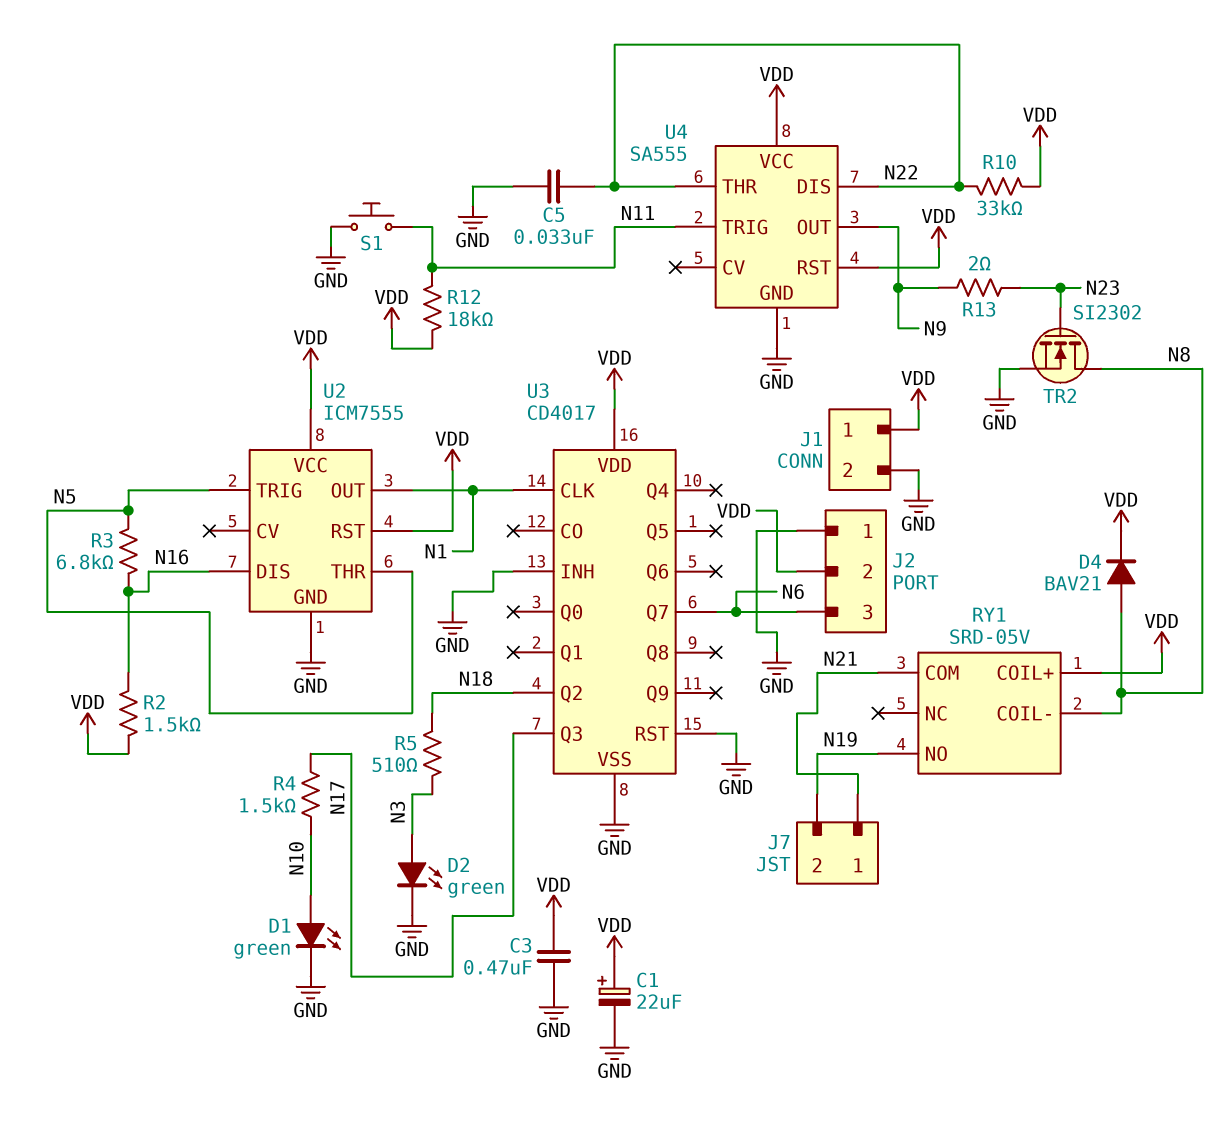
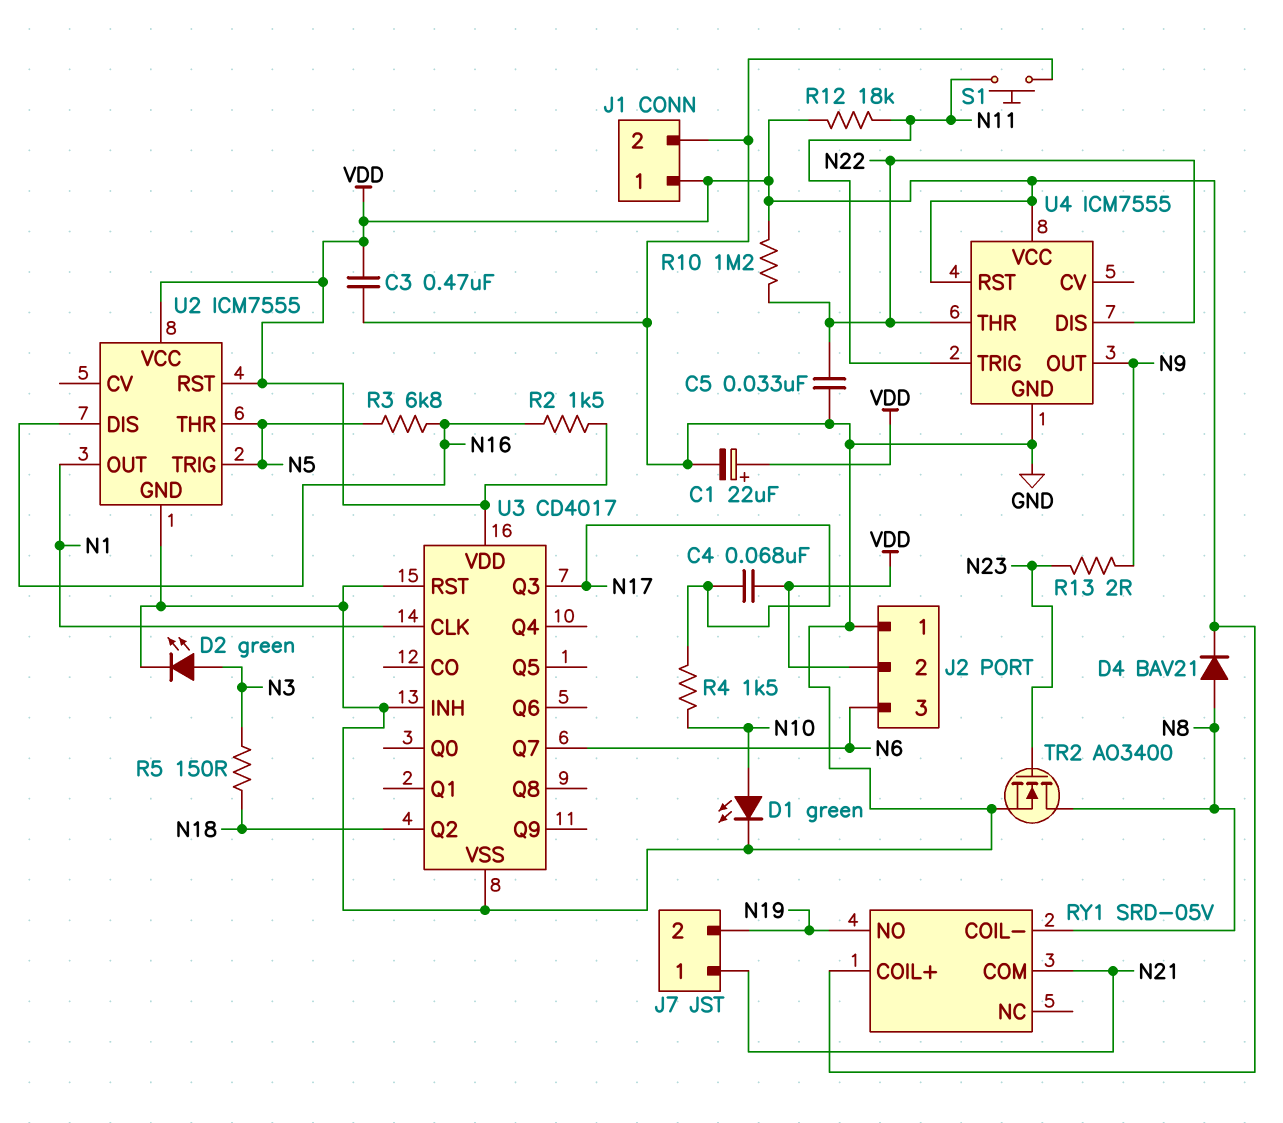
C4: none -> 68nF (N17, VDD)
R5: 510 (N3, N18) -> 150 (N3, N18)
R10: 33k (N22, VDD) -> 1.2M (N22, VDD)
TR2: NMOS SI2302 (G N23, D N8, S GND) -> NMOS AO3400 (G N23, D N8, S GND)
U4: SA555 -> ICM7555

